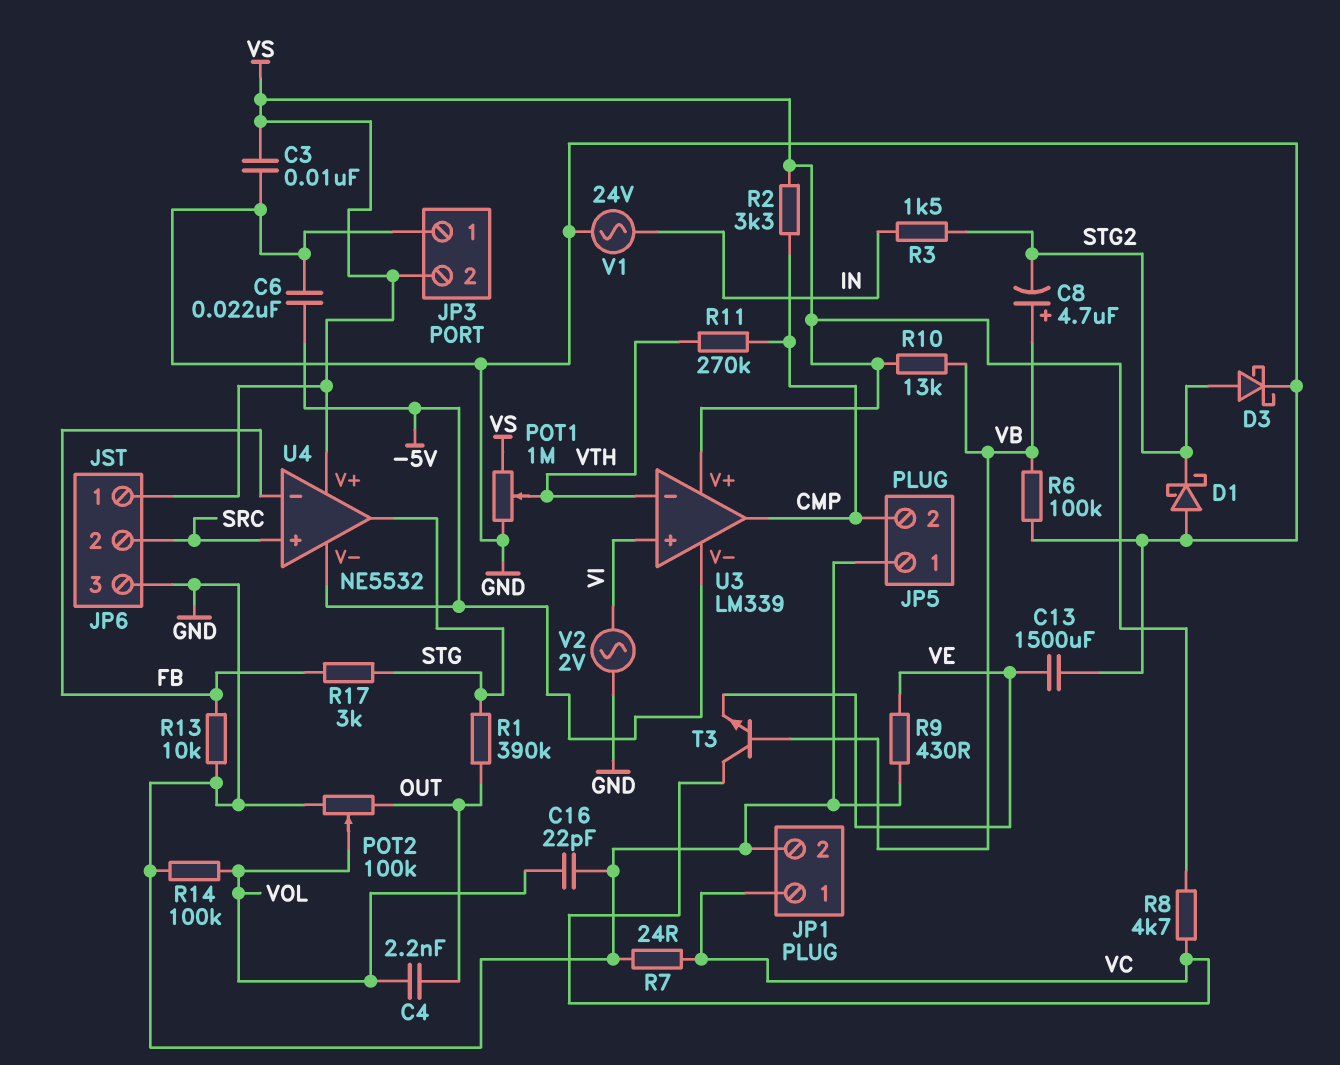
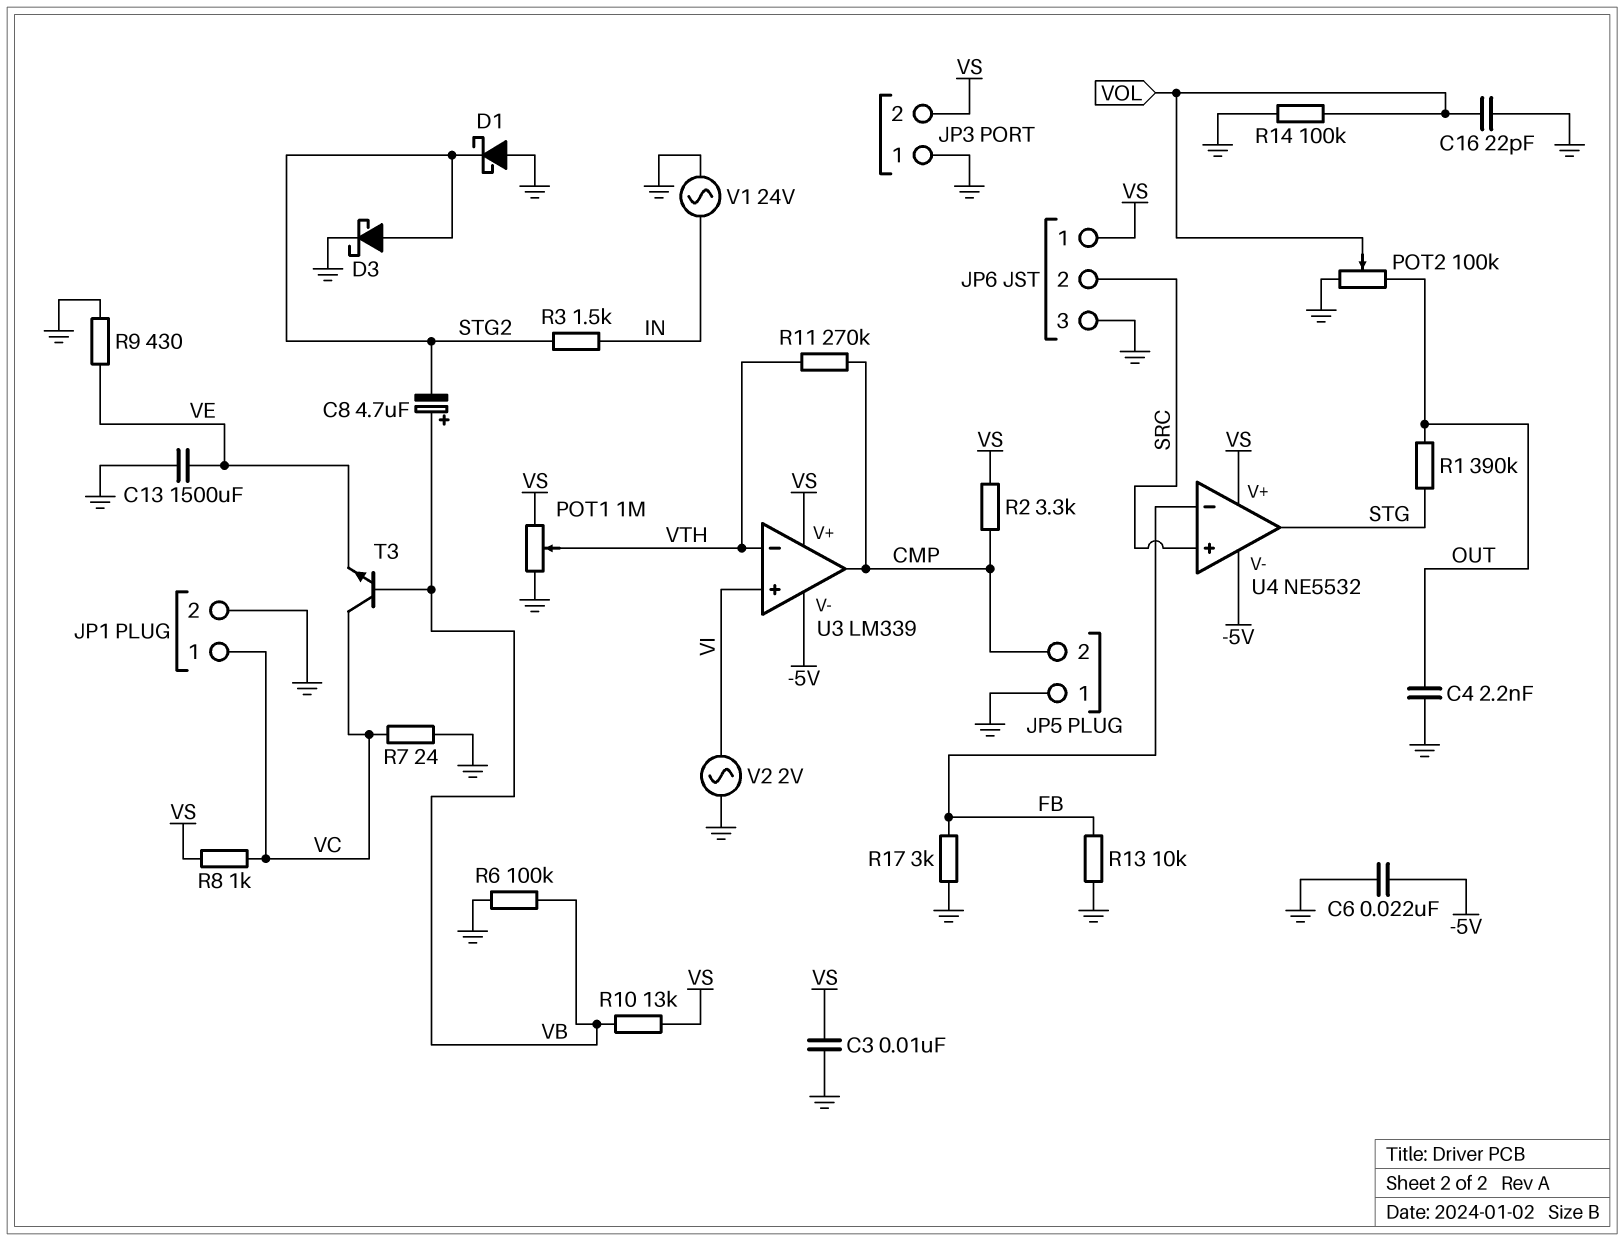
C4: 2.2nF (OUT, VOL) -> 2.2nF (GND, OUT)
R8: 4.7k (VC, VS) -> 1k (VC, VS)
R17: 3k (FB, STG) -> 3k (FB, GND)

